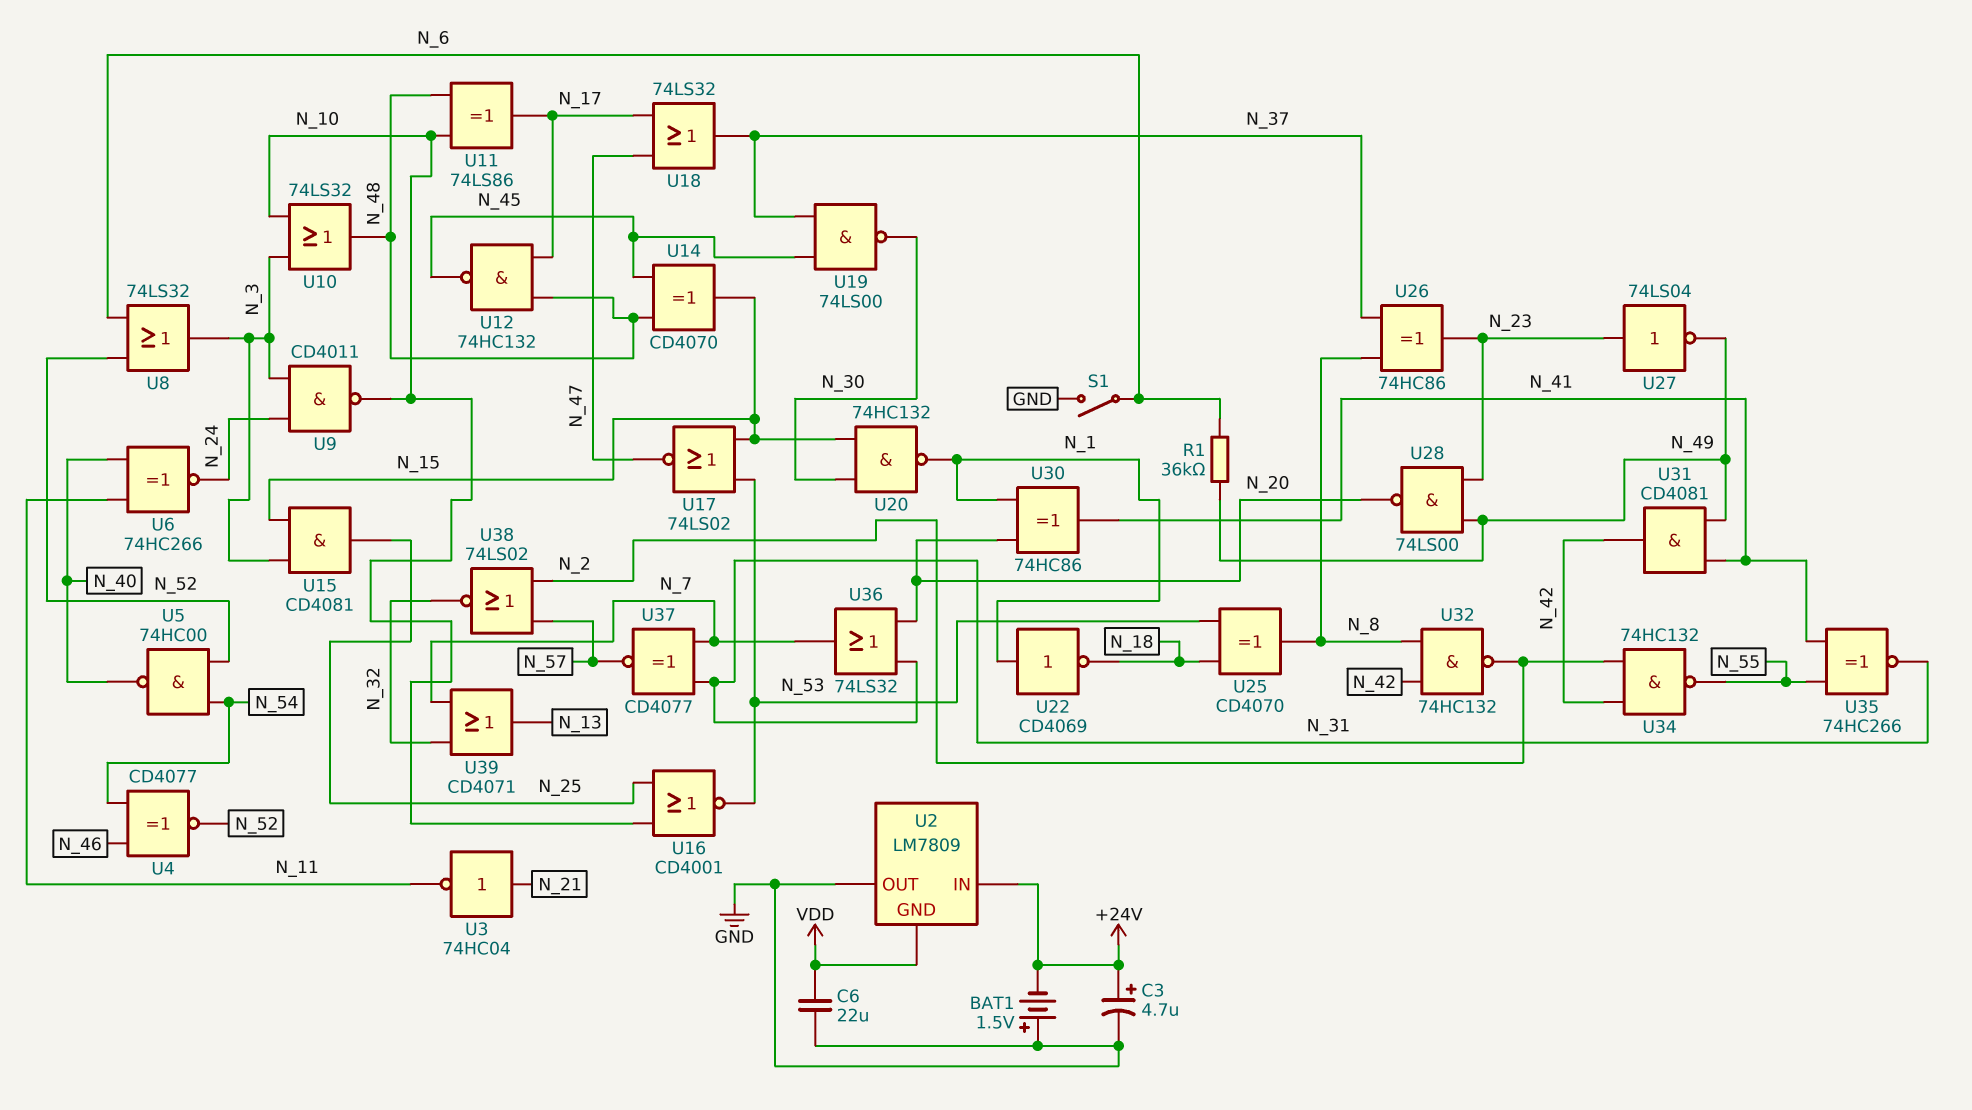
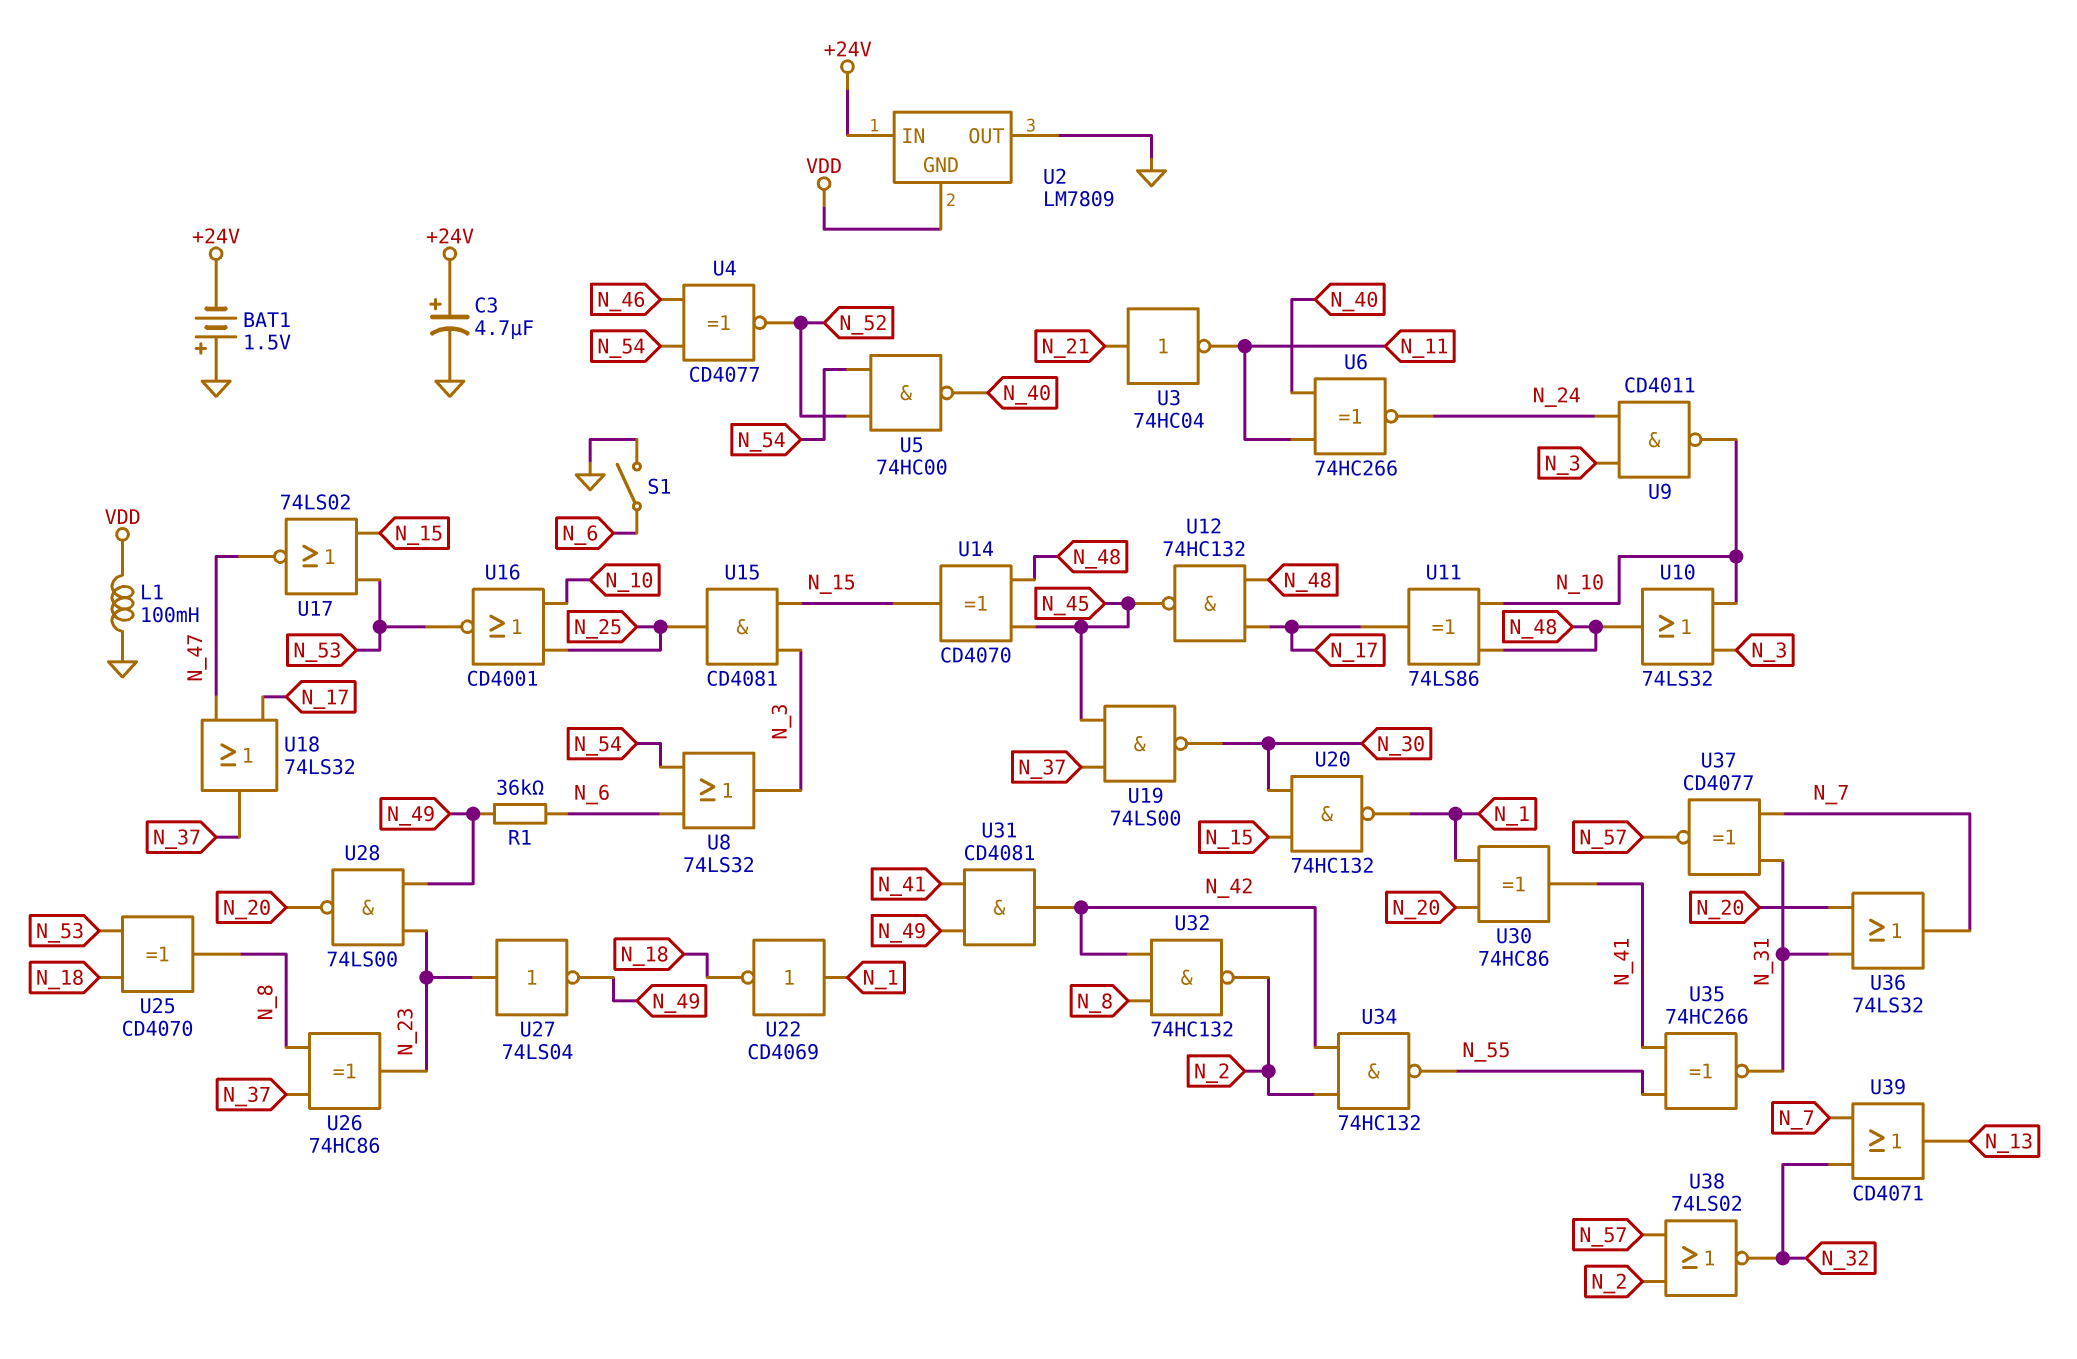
C6: 22uF (GND, VDD) -> none
L1: none -> 100mH (GND, VDD)
U8: OR 74LS32 (in N_6, in N_52, out N_3) -> OR 74LS32 (in N_6, in N_54, out N_3)

